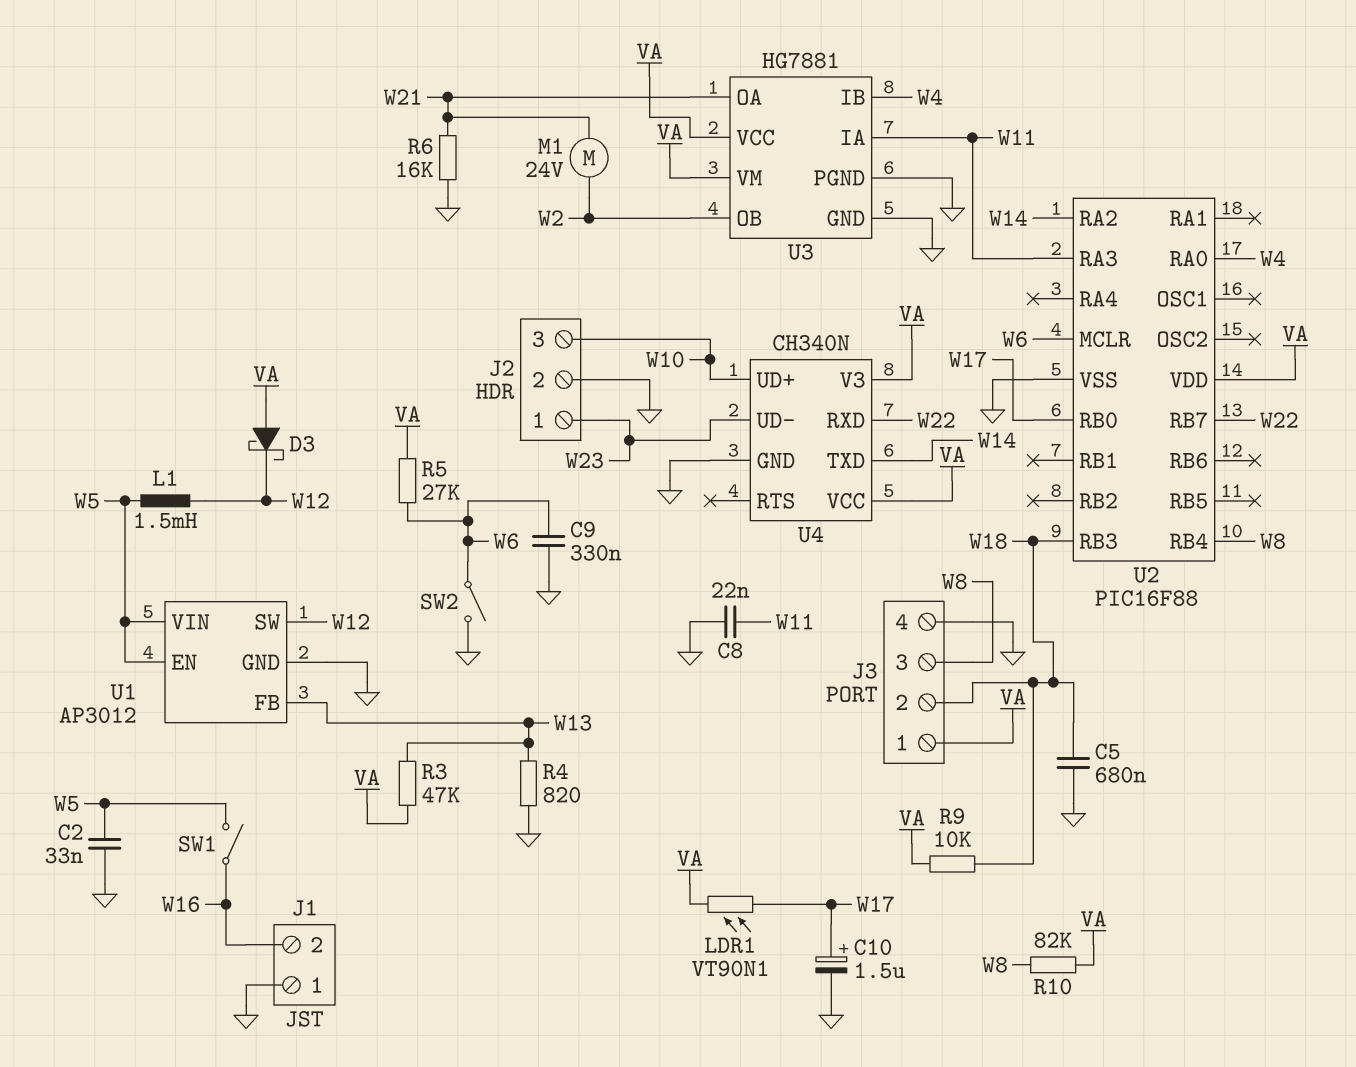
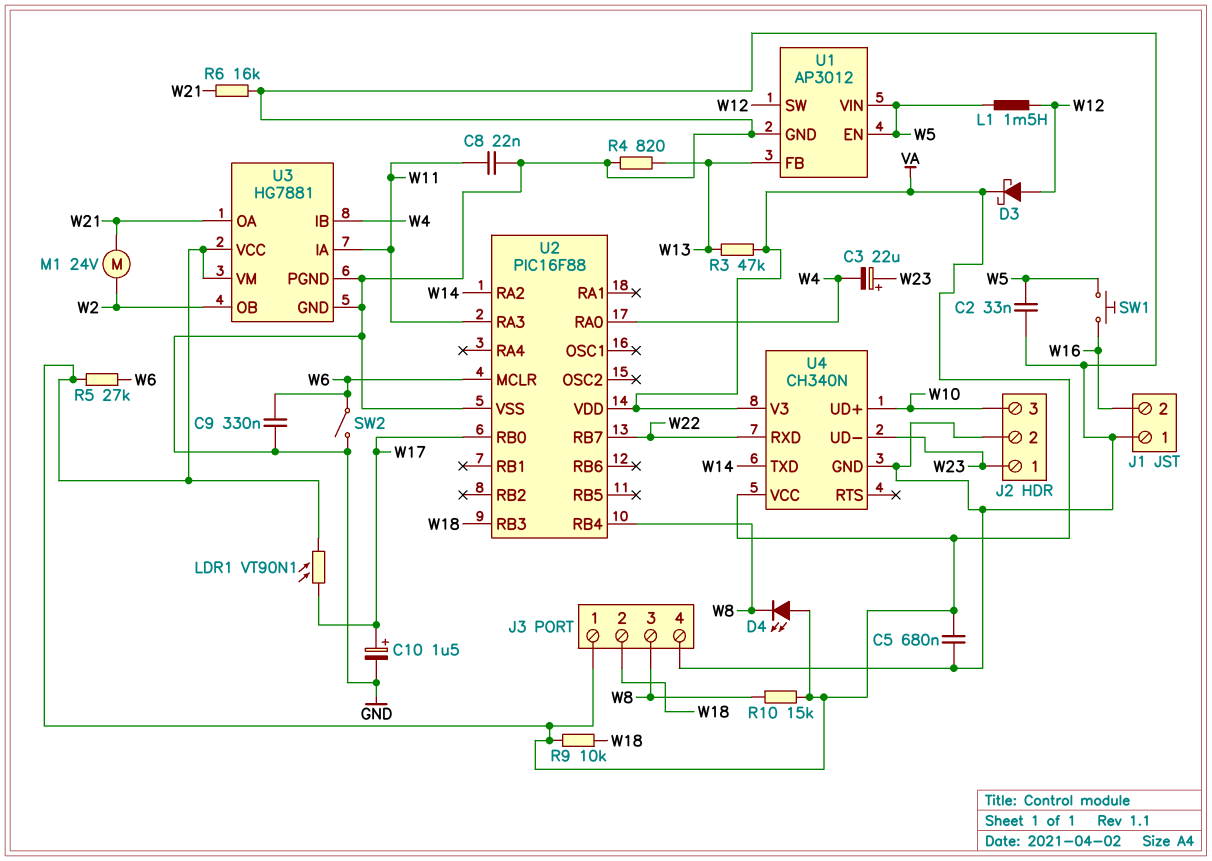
C3: none -> 22uF (plus W23, minus W4)
C5: 680nF (GND, W18) -> 680nF (GND, VA)
D3: schottky (A VA, K W12) -> schottky (A W12, K VA)
D4: none -> LED (A VA, K W8)
R10: 82k (VA, W8) -> 15k (VA, W8)
SW1: switch (W5, W16) -> button (W5, W16)

